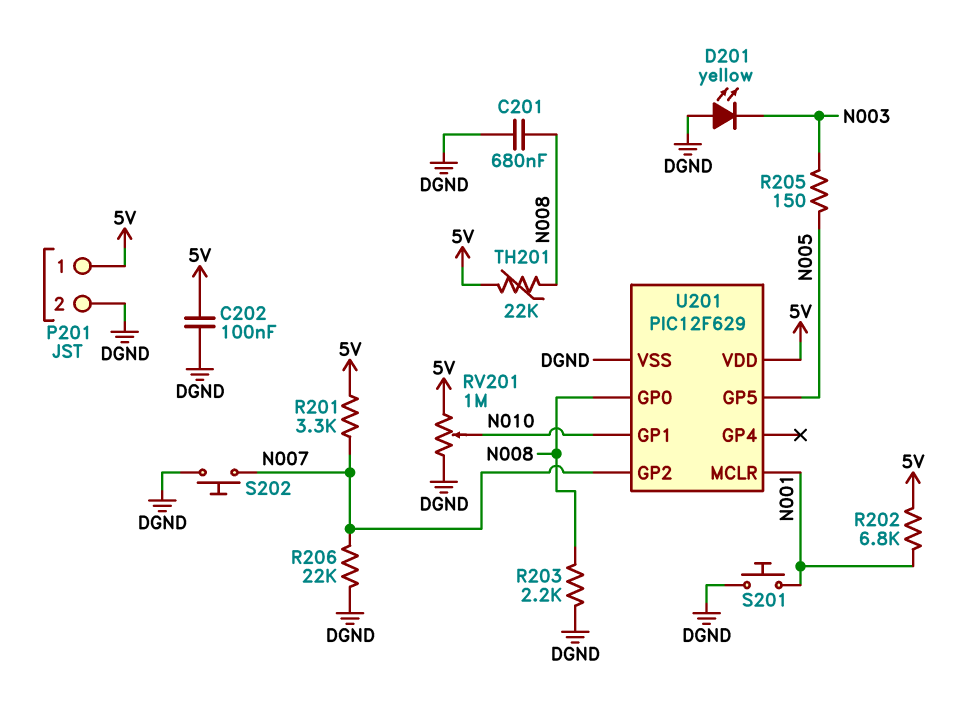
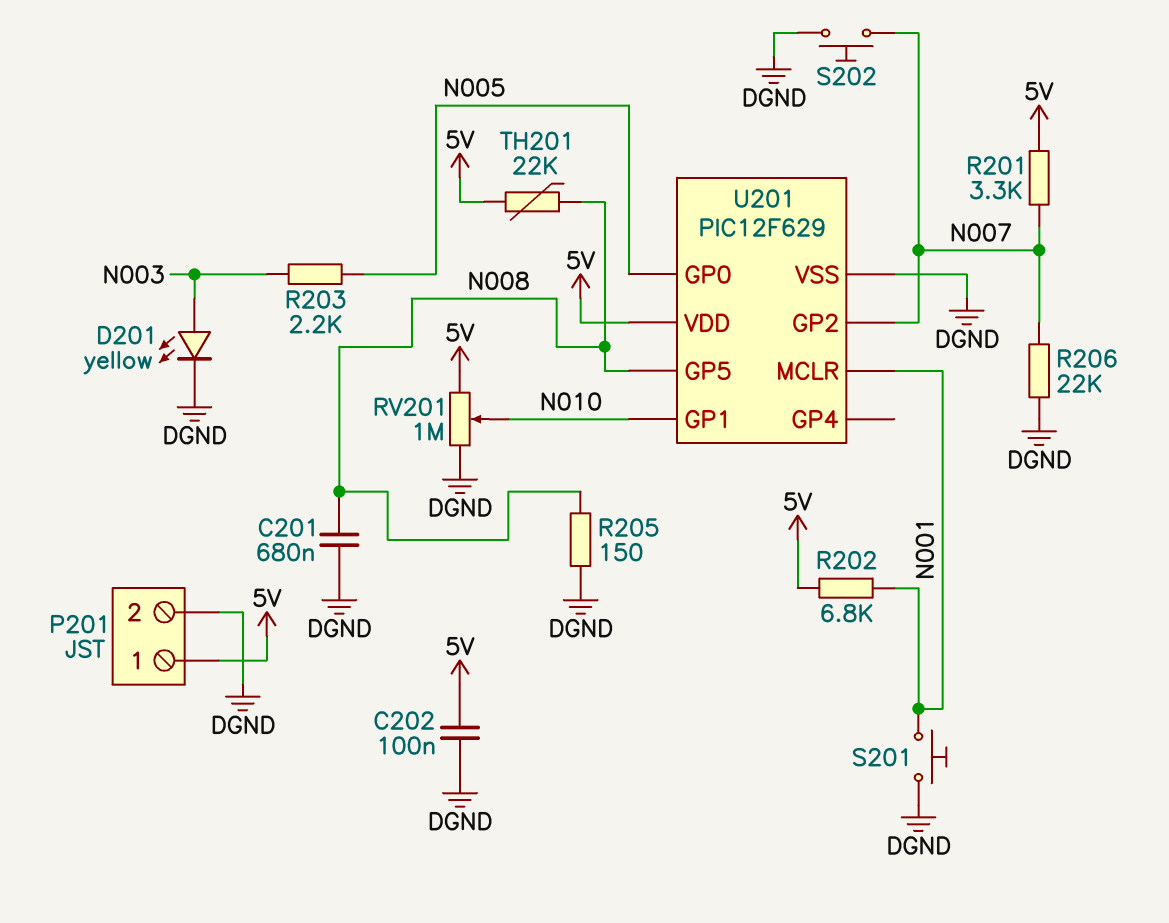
D201: LED yellow (A DGND, K N003) -> LED yellow (A N003, K DGND)
R203: 2.2k (DGND, N008) -> 2.2k (N003, N005)
R205: 150 (N003, N005) -> 150 (DGND, N008)
U201 pin GP0: N008 -> N005
U201 pin GP5: N005 -> N008

